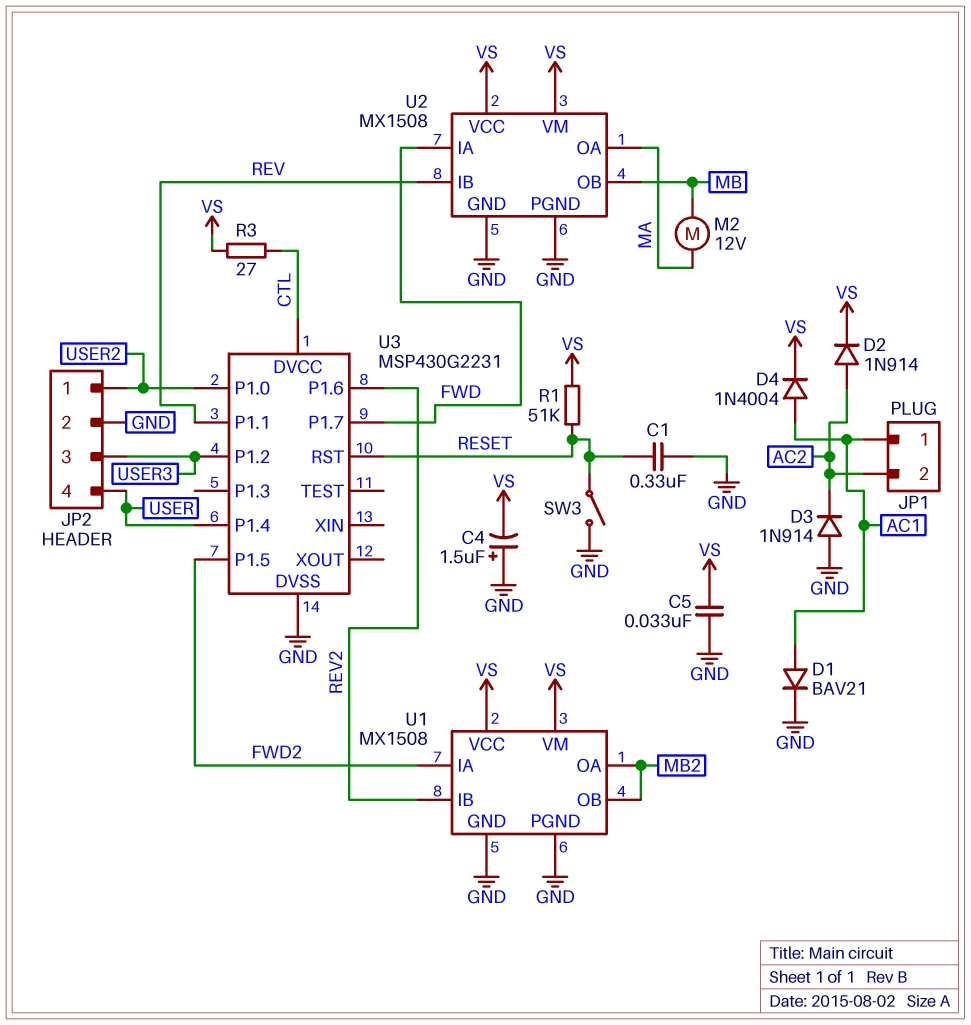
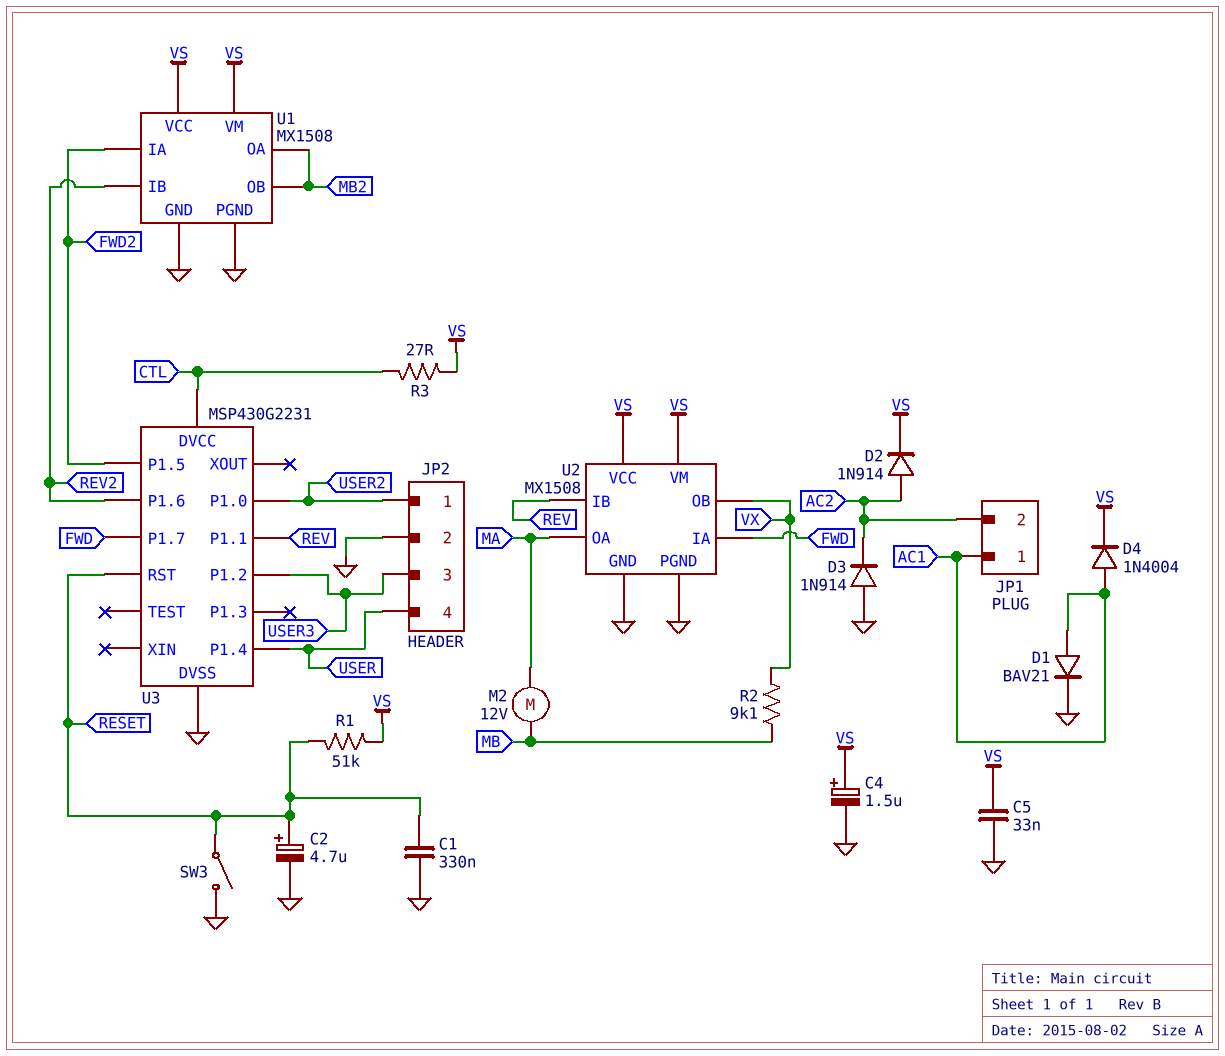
C2: none -> 4.7uF (plus RESET, minus GND)
C4: 1.5uF (plus GND, minus VS) -> 1.5uF (plus VS, minus GND)
R2: none -> 9.1k (MB, VX)
U2 pin OB: MB -> VX

